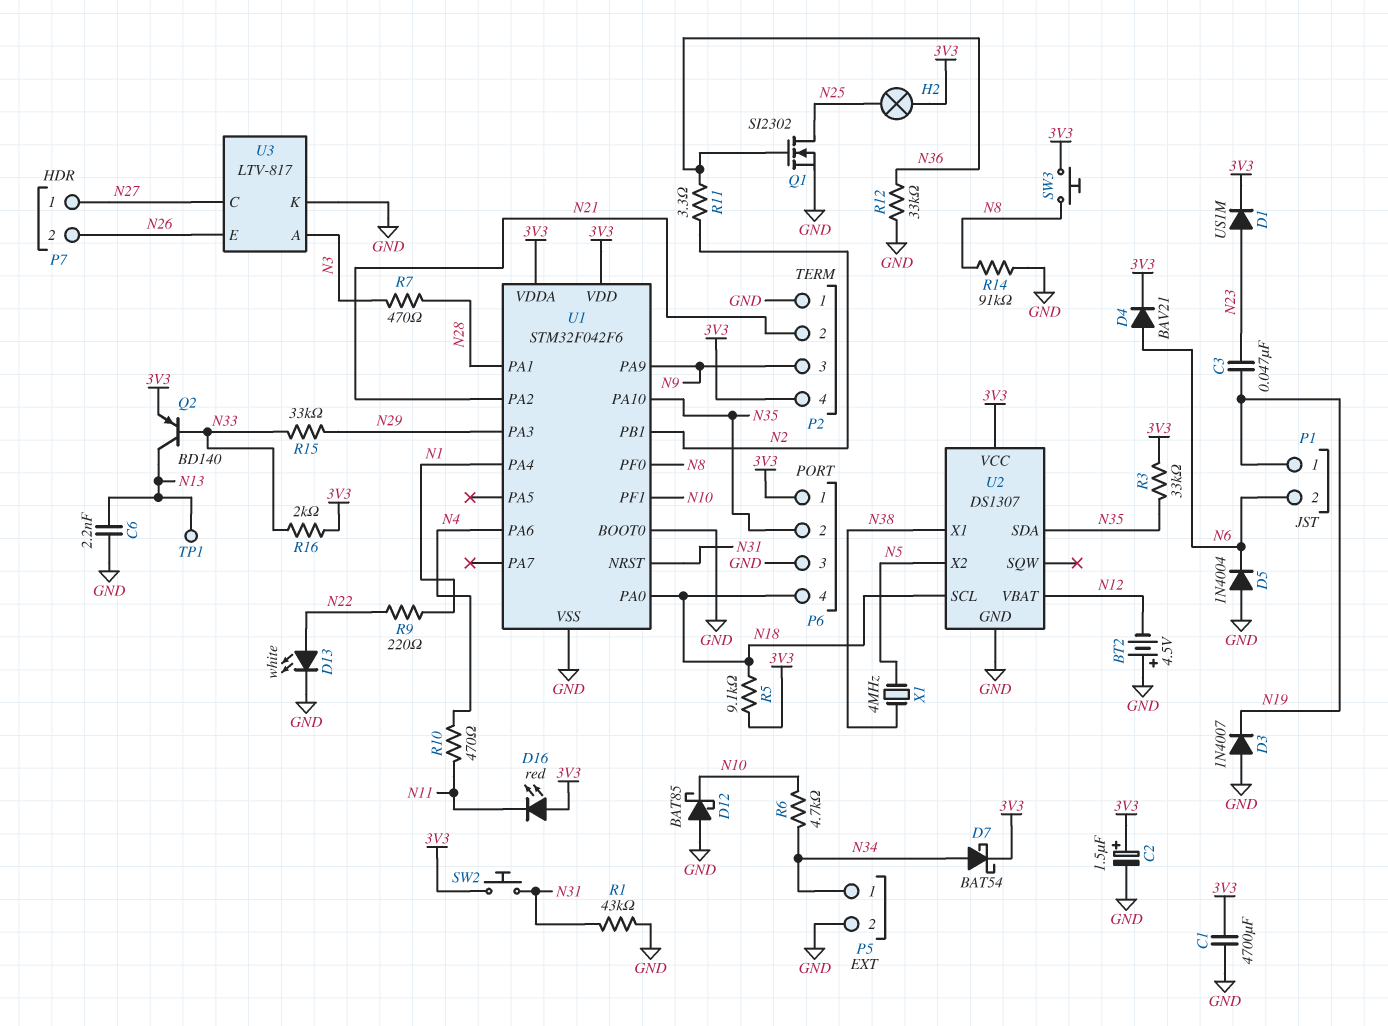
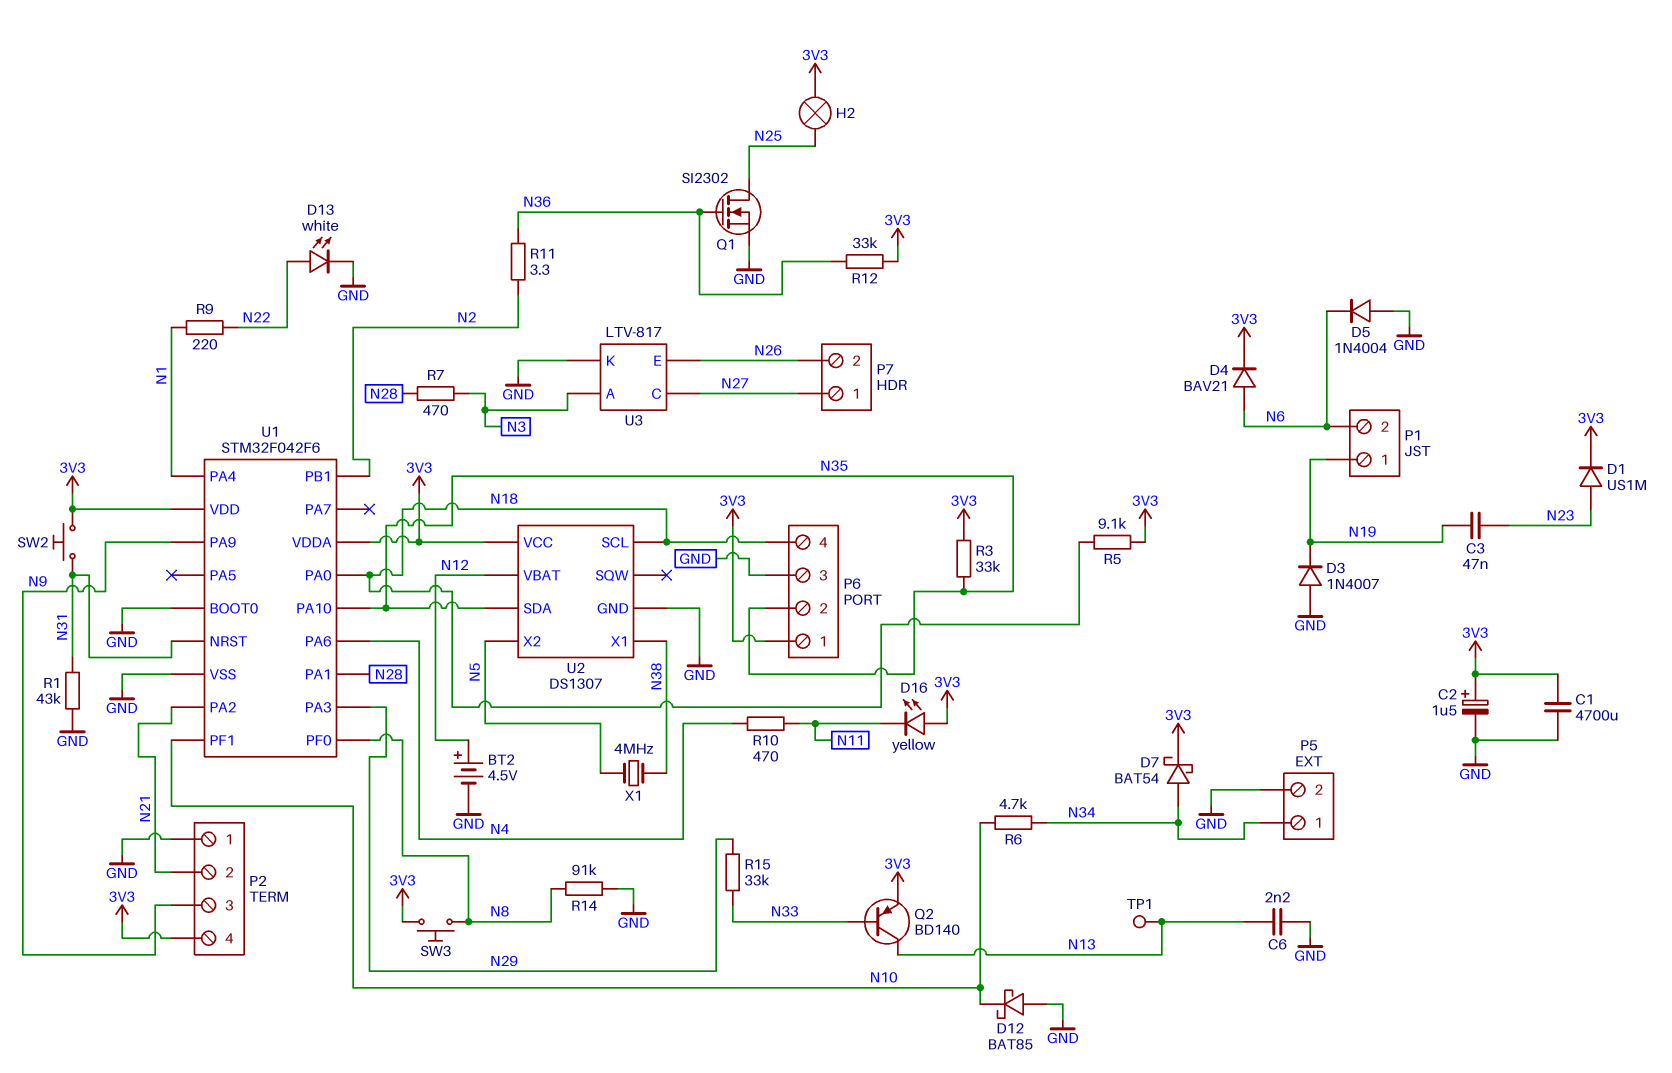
BT2: 4.5V (plus GND, minus N12) -> 4.5V (plus N12, minus GND)
D16: LED red (A 3V3, K N11) -> LED yellow (A 3V3, K N11)
R12: 33k (GND, N36) -> 33k (3V3, N36)
R16: 2k (3V3, N33) -> none

